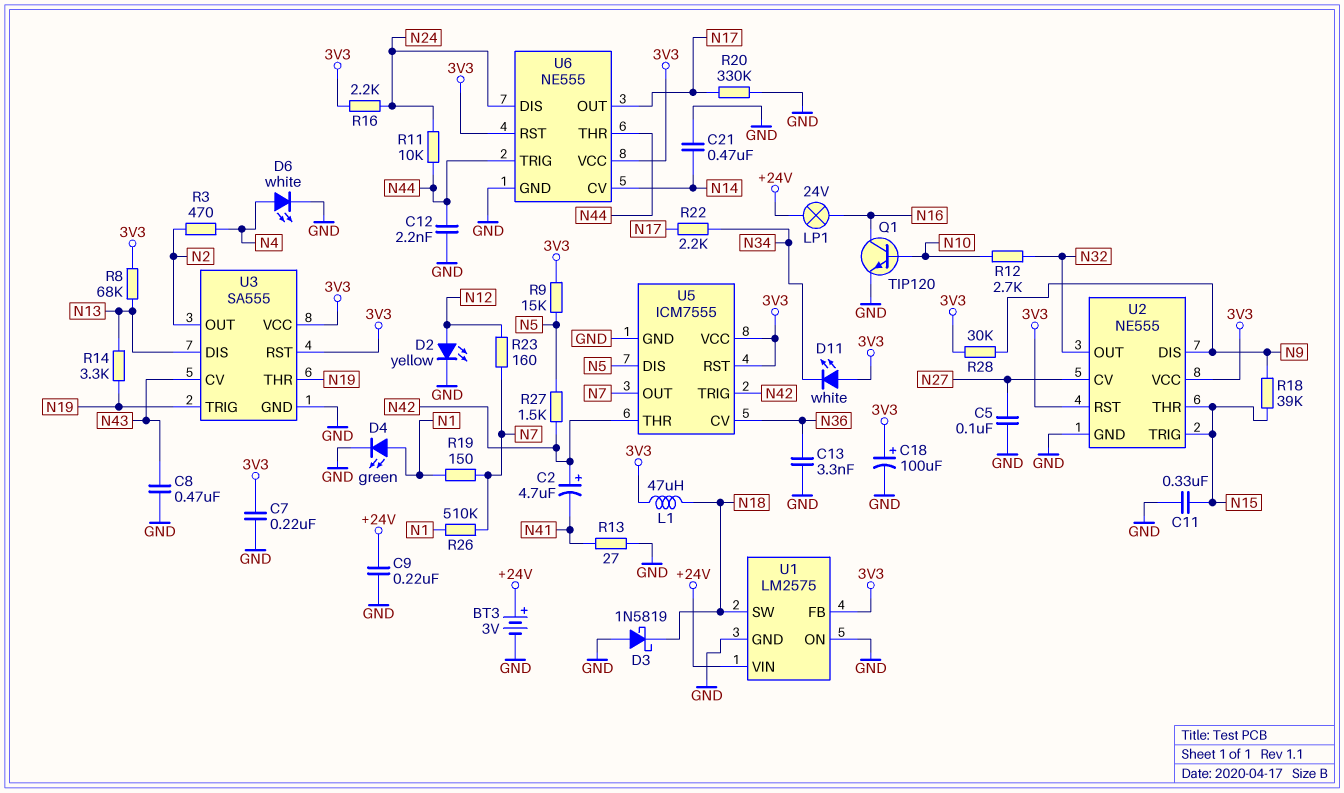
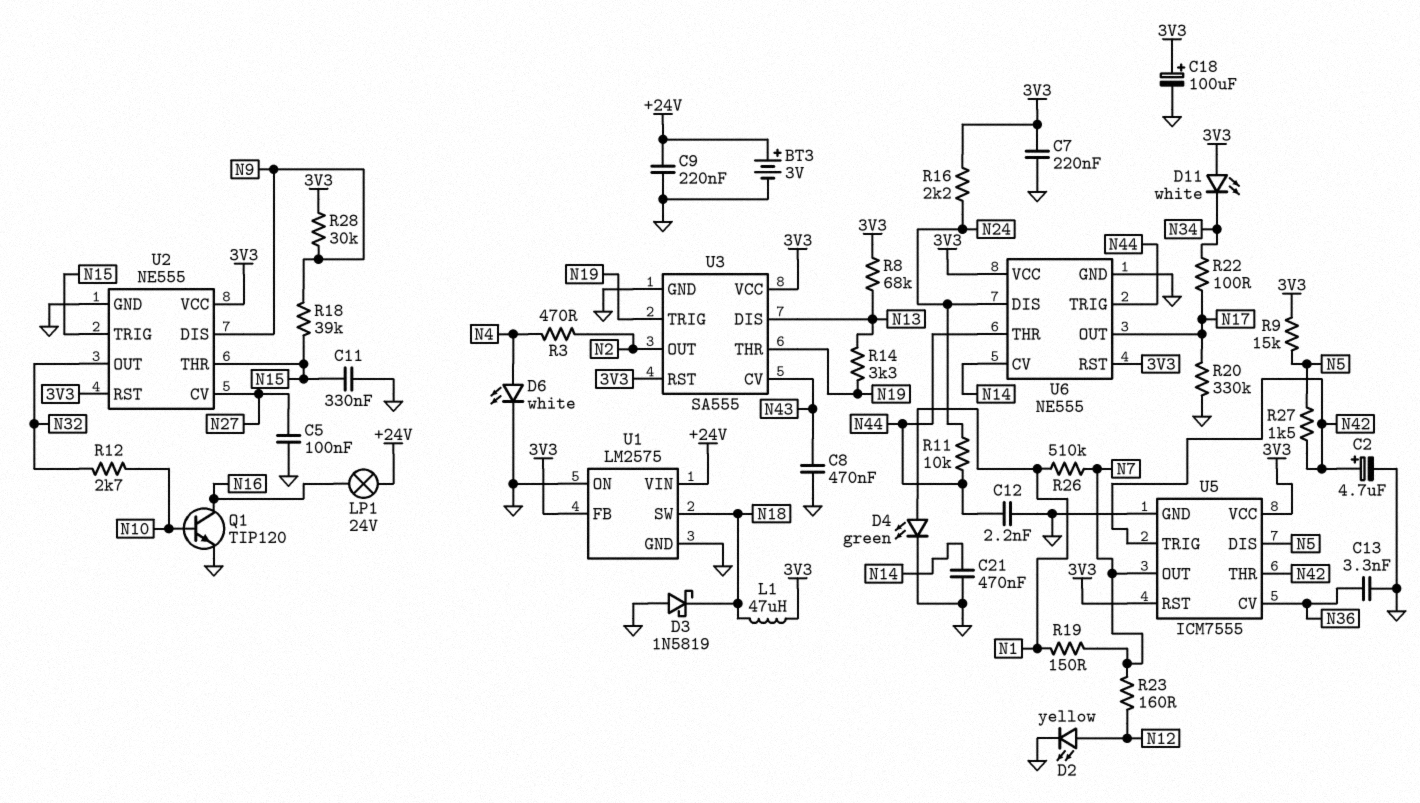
C2: 4.7uF (plus N42, minus N41) -> 4.7uF (plus N42, minus GND)
R13: 27 (GND, N41) -> none
R22: 2.2k (N17, N34) -> 100 (N17, N34)

